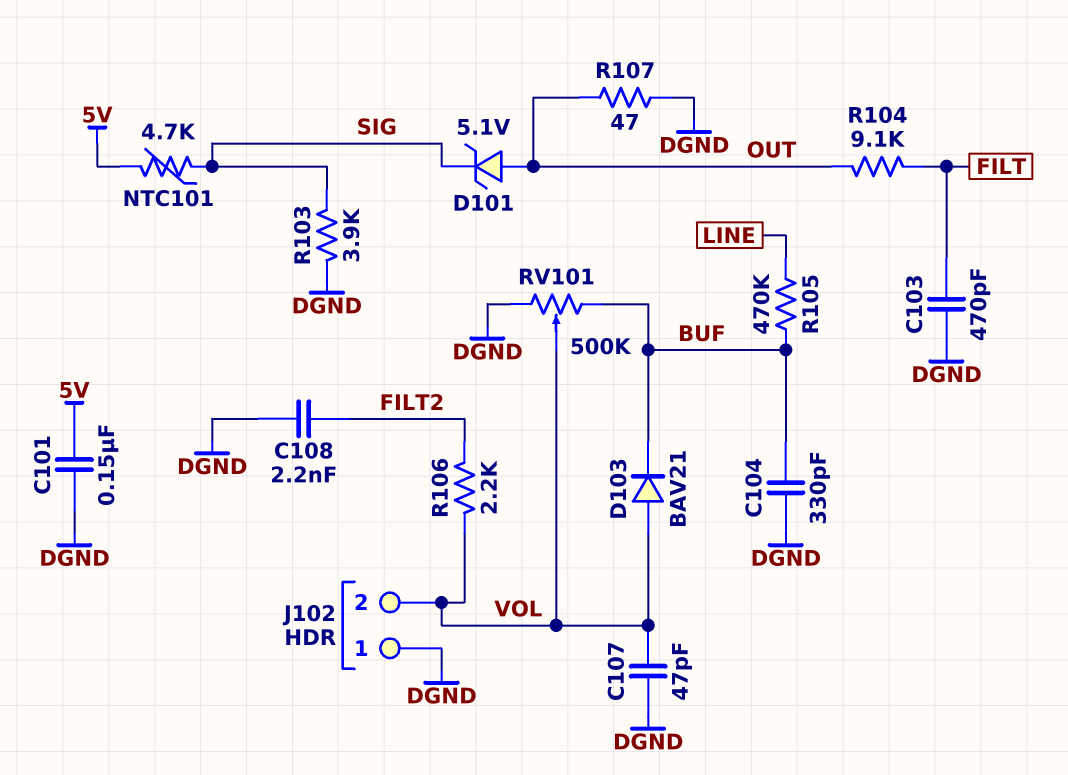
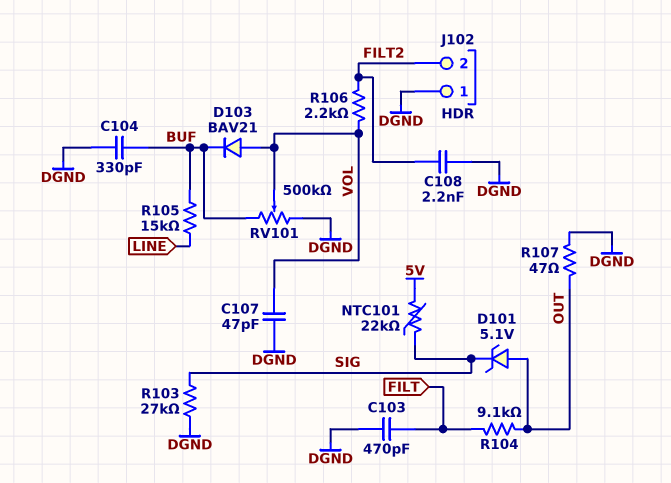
C101: 150nF (5V, DGND) -> none
J102 pin 2: VOL -> FILT2
NTC101: 4.7k (5V, SIG) -> 22k (5V, SIG)
R103: 3.9k (DGND, SIG) -> 27k (DGND, SIG)
R105: 470k (BUF, LINE) -> 15k (BUF, LINE)

